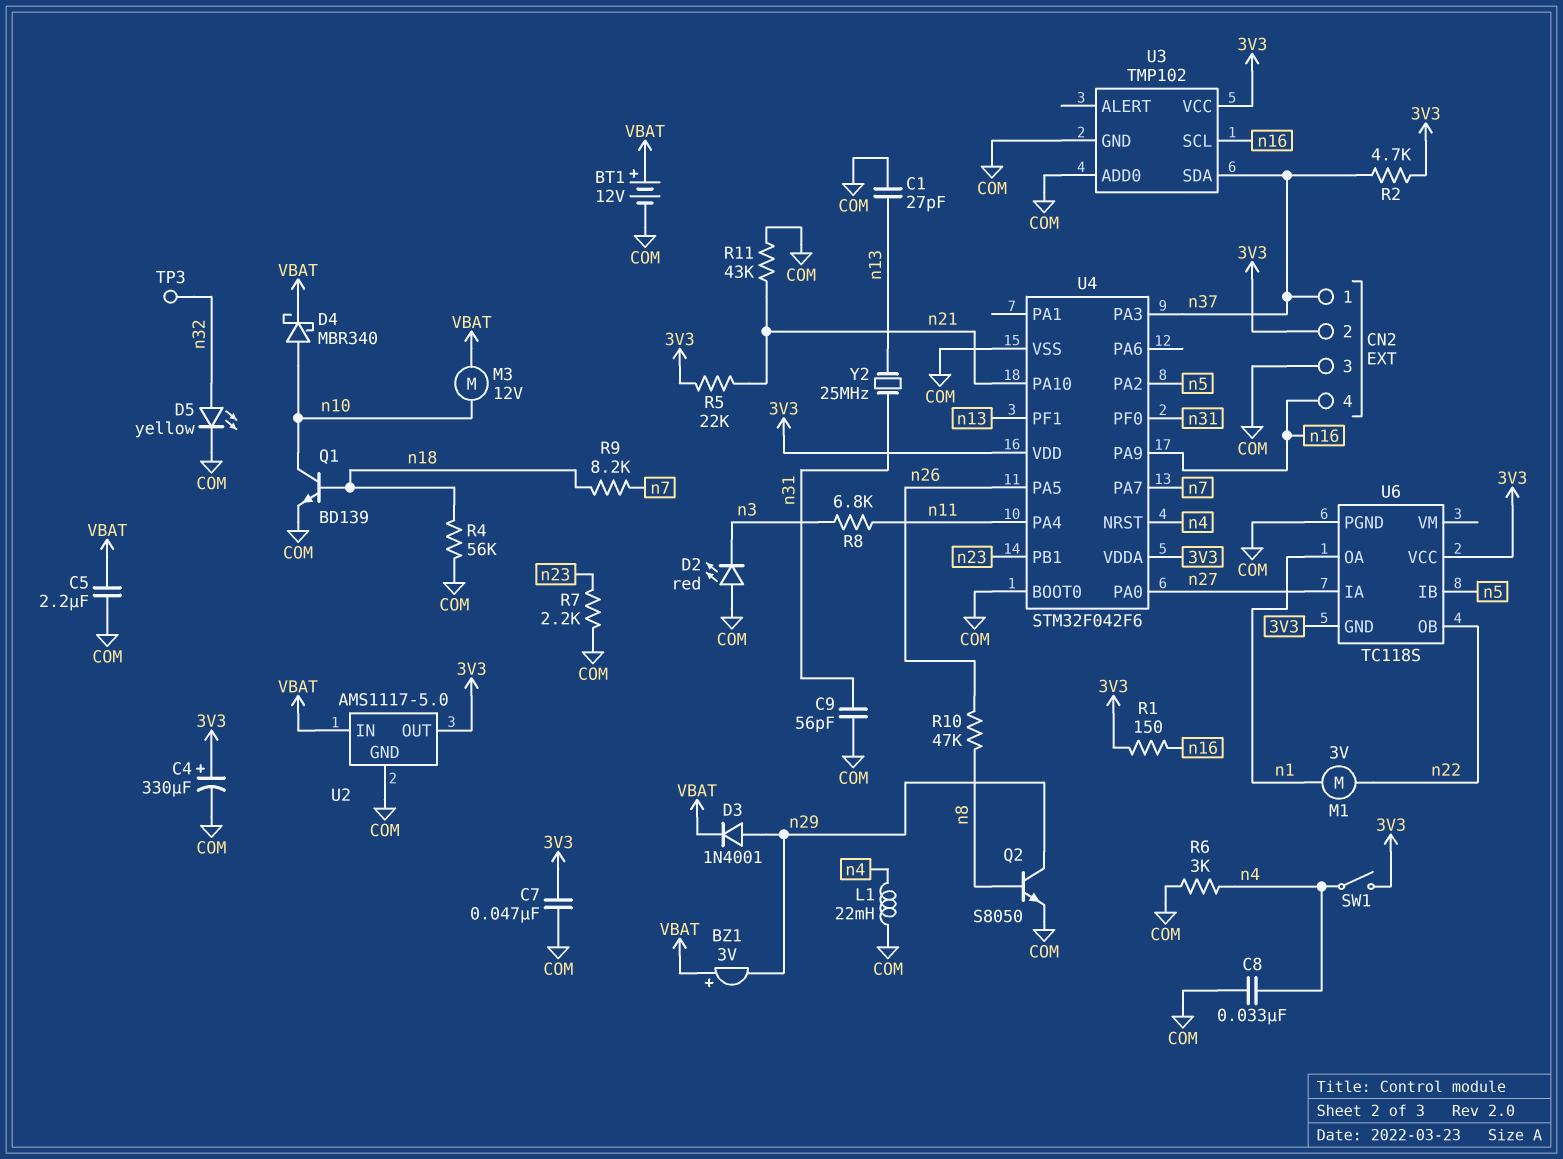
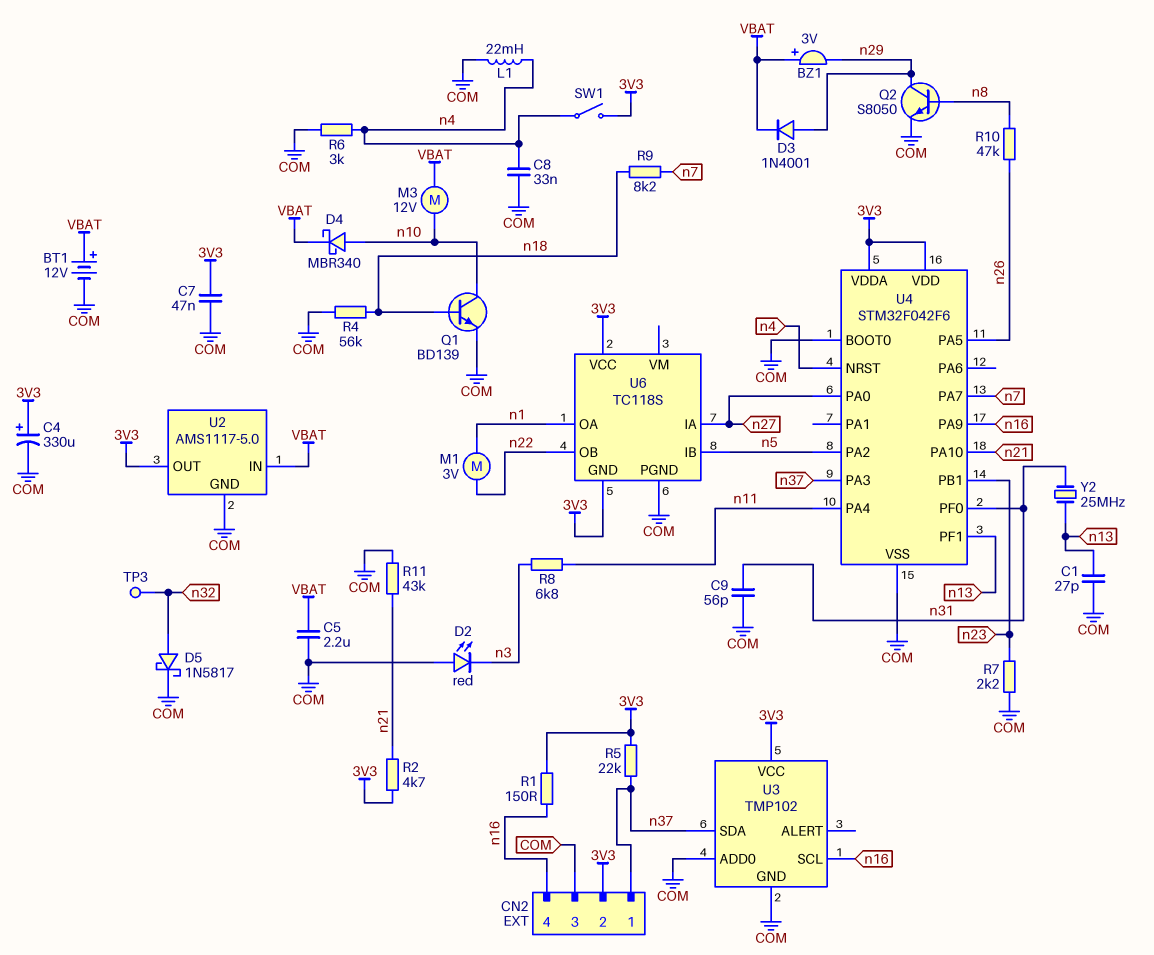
D5: LED yellow (A n32, K COM) -> schottky 1N5817 (A n32, K COM)
R2: 4.7k (3V3, n37) -> 4.7k (3V3, n21)
R5: 22k (3V3, n21) -> 22k (3V3, n37)

